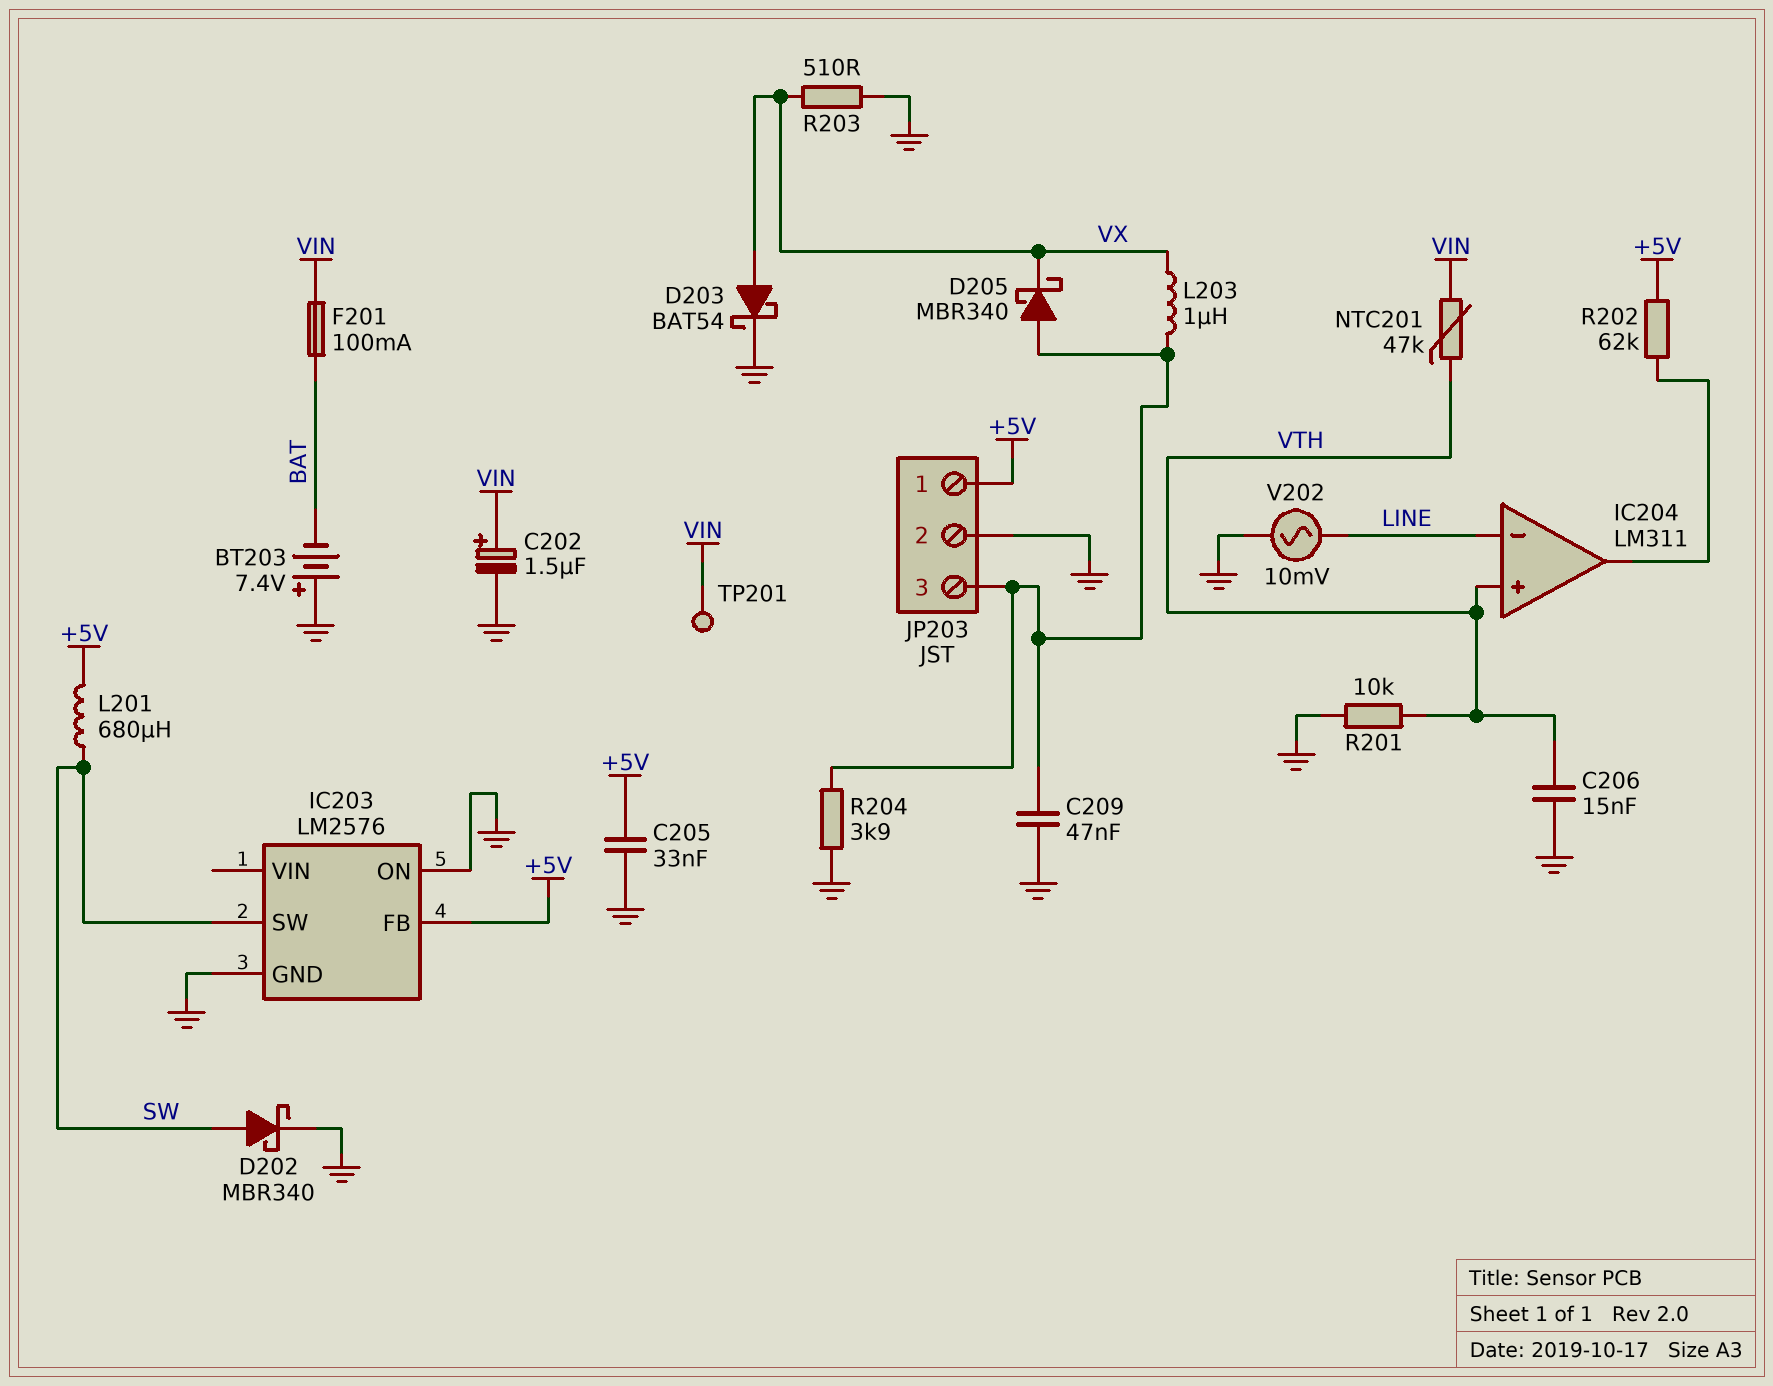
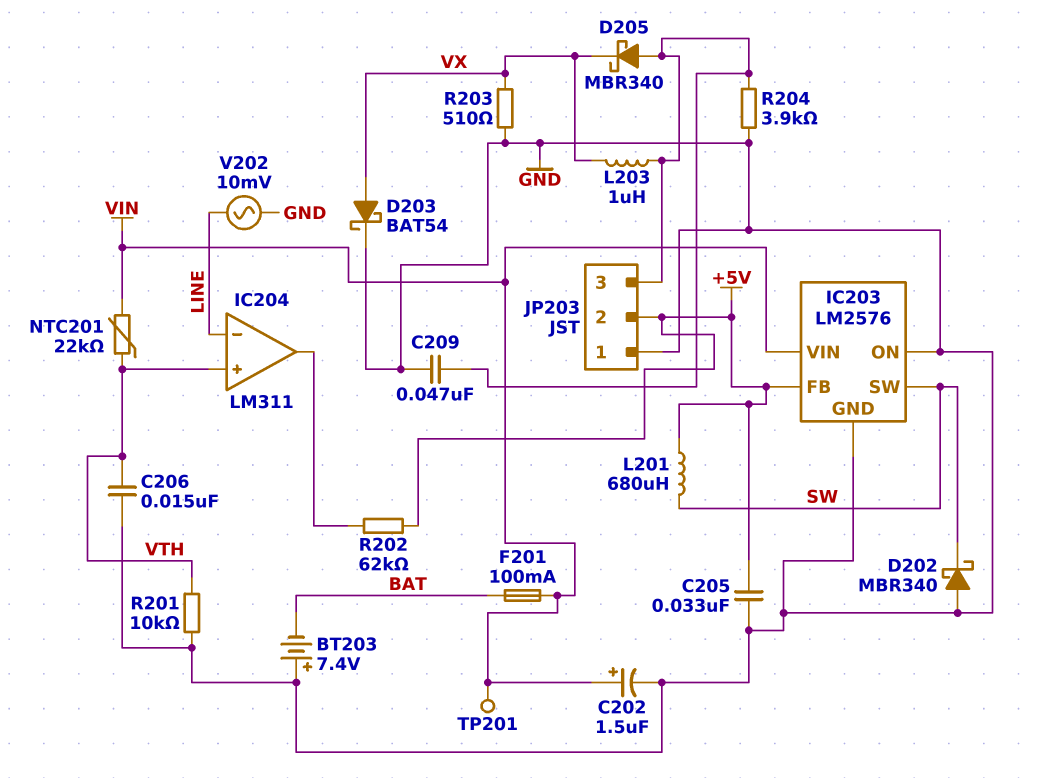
D202: schottky MBR340 (A SW, K GND) -> schottky MBR340 (A GND, K SW)
IC203 pin VIN: none -> VIN
JP203 pin 1: +5V -> GND
JP203 pin 2: GND -> +5V
NTC201: 47k (VIN, VTH) -> 22k (VIN, VTH)

